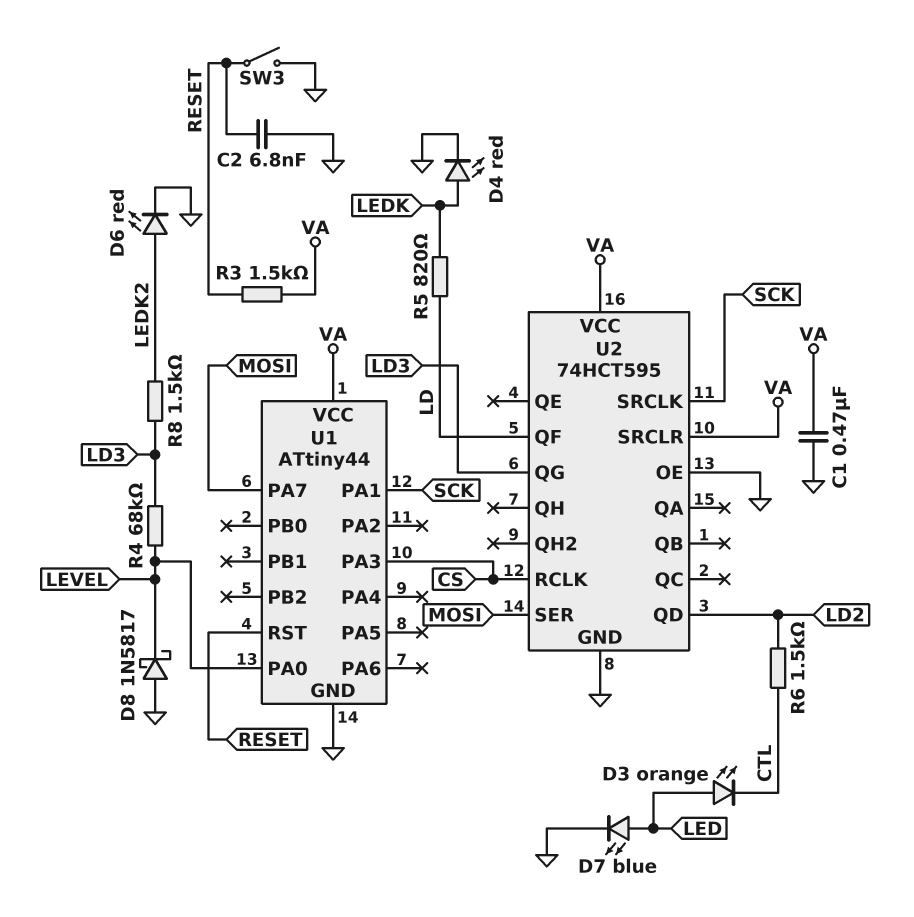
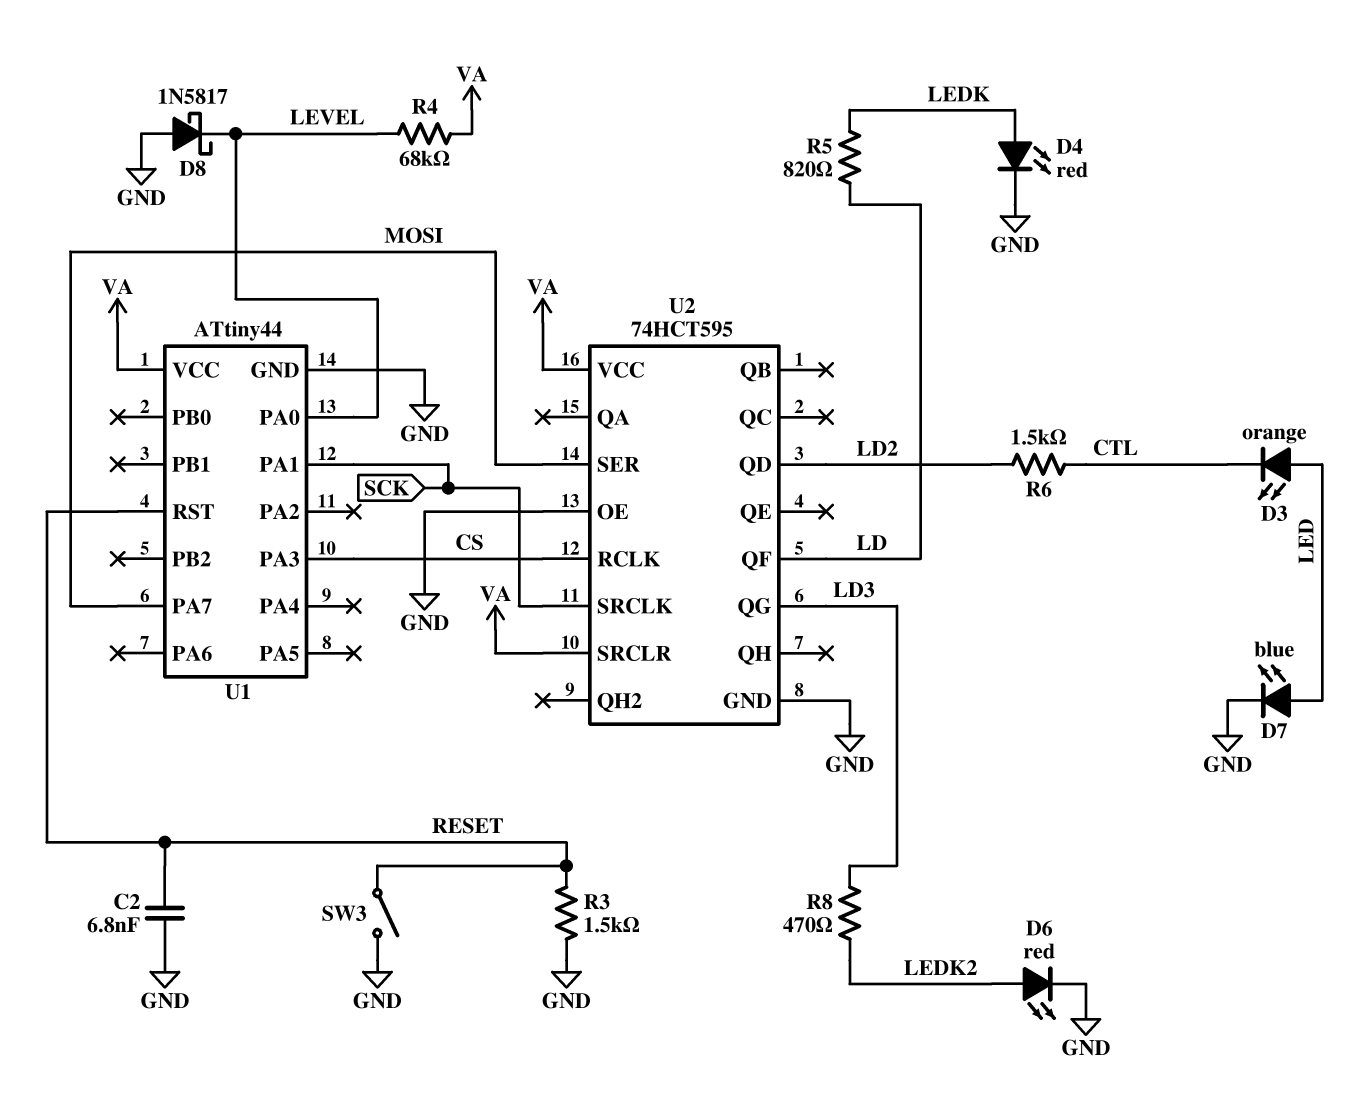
C1: 470nF (GND, VA) -> none
R3: 1.5k (RESET, VA) -> 1.5k (GND, RESET)
R4: 68k (LD3, LEVEL) -> 68k (LEVEL, VA)
R8: 1.5k (LD3, LEDK2) -> 470 (LD3, LEDK2)

